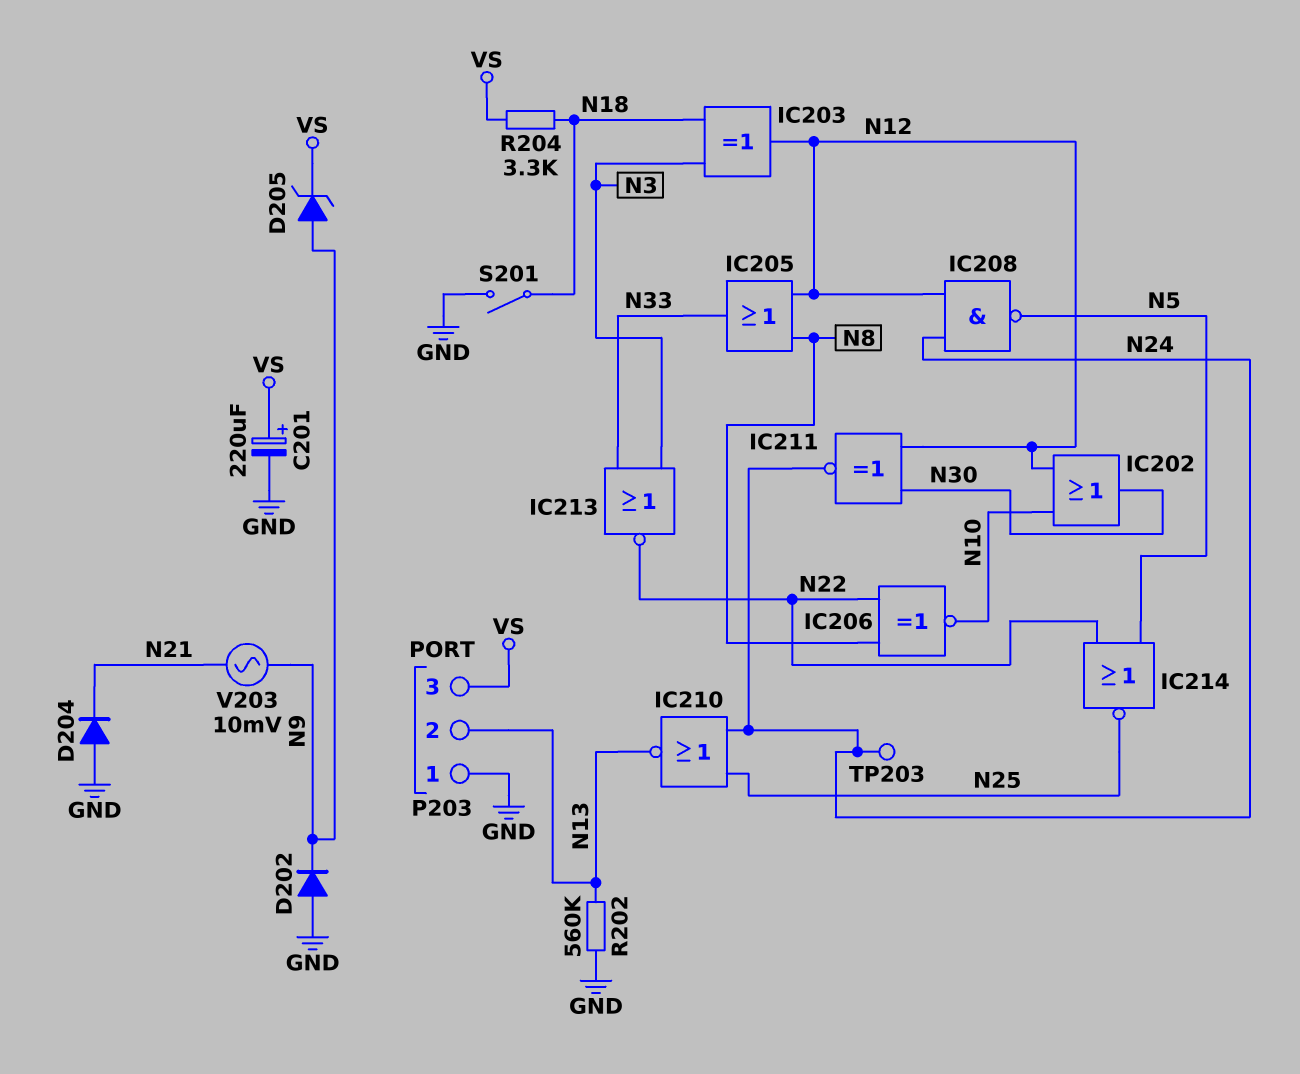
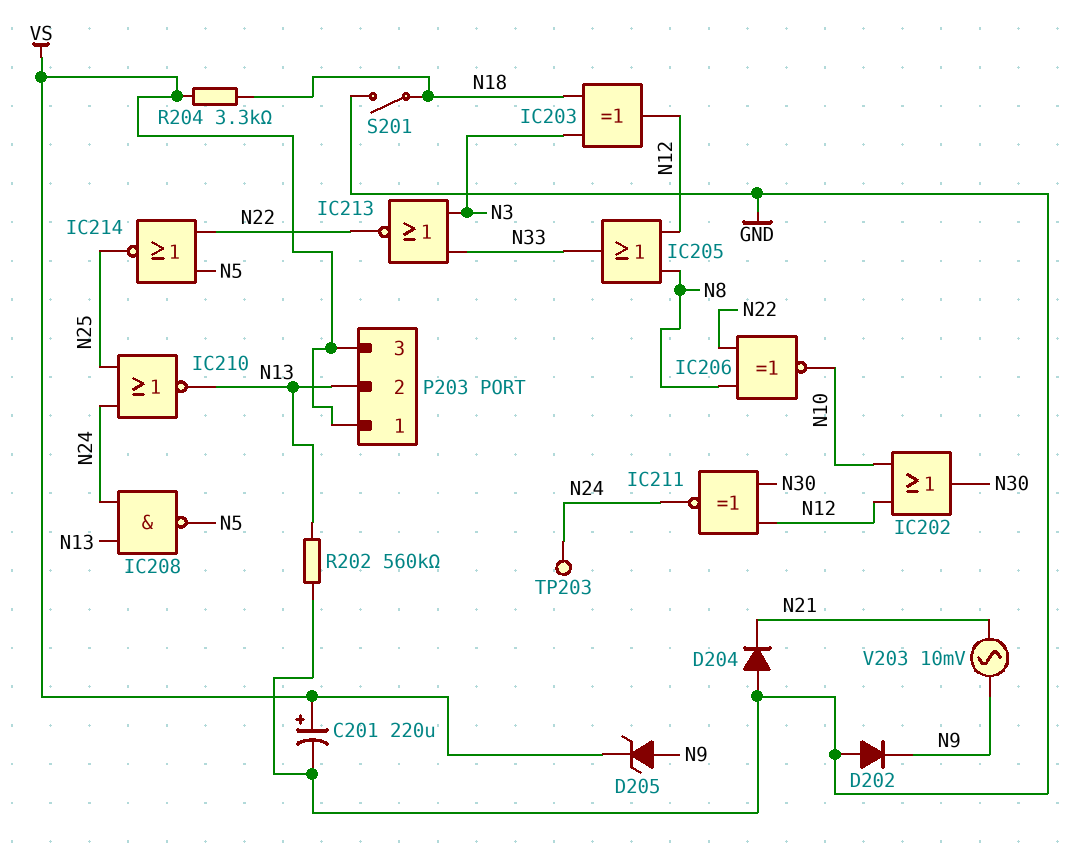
IC208: NAND (in N12, in N24, out N5) -> NAND (in N13, in N24, out N5)
P203 pin 1: GND -> VS

